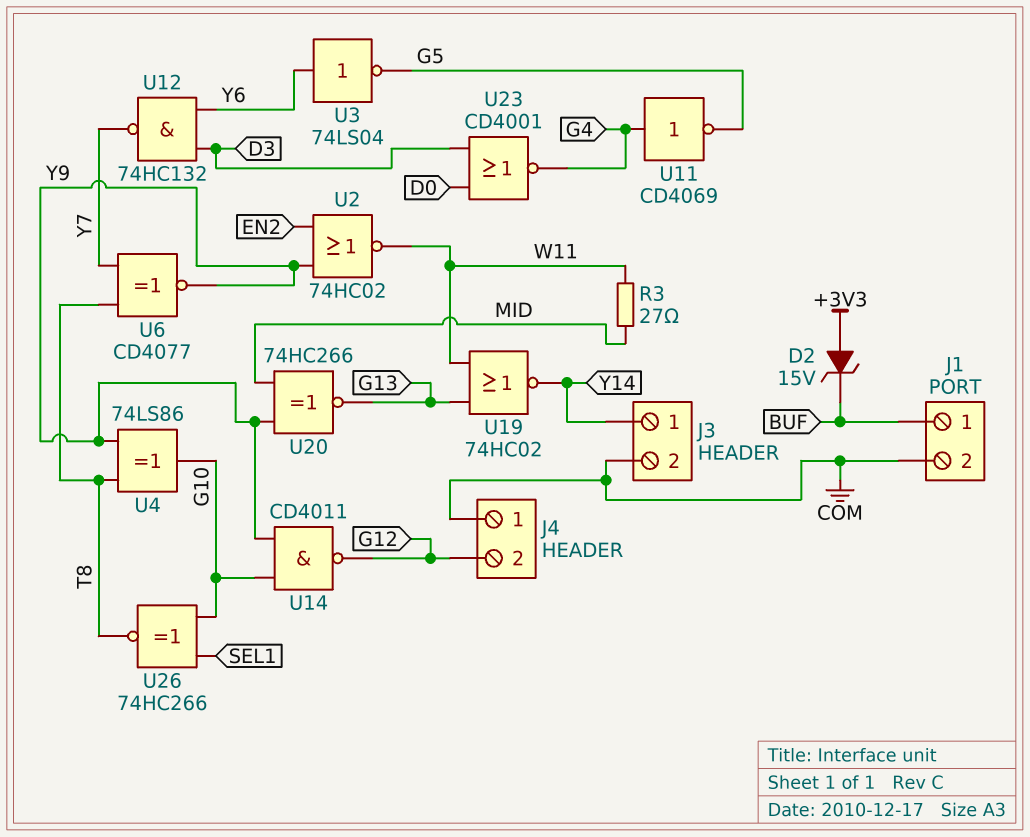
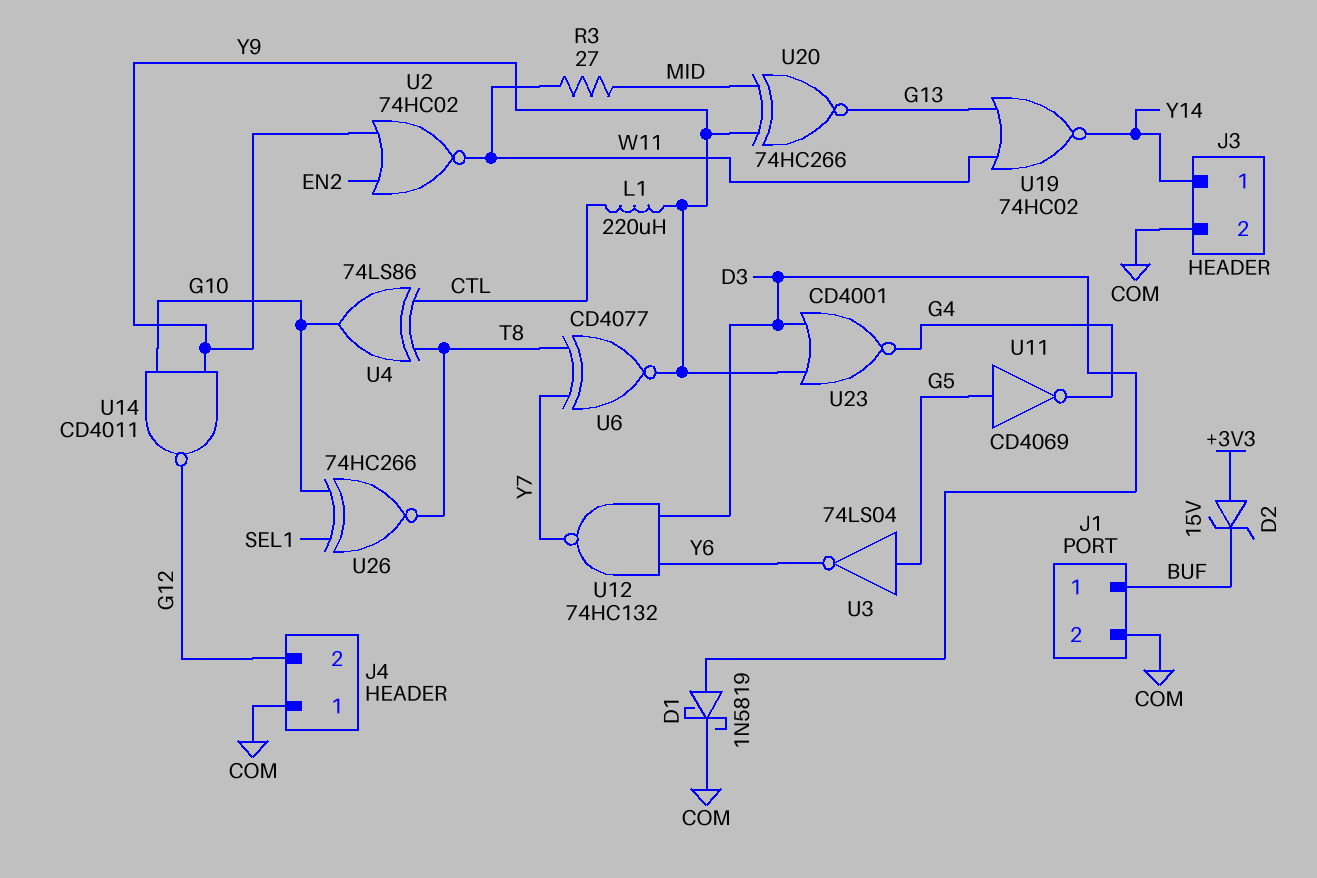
D1: none -> schottky 1N5819 (A D3, K COM)
L1: none -> 220uH (CTL, Y9)
U3: NOT 74LS04 (in Y6, out G5) -> NOT 74LS04 (in G5, out Y6)
U4: XOR 74LS86 (in T8, in Y9, out G10) -> XOR 74LS86 (in CTL, in T8, out G10)
U11: NOT CD4069 (in G4, out G5) -> NOT CD4069 (in G5, out G4)
U23: NOR CD4001 (in D0, in D3, out G4) -> NOR CD4001 (in D3, in Y9, out G4)

